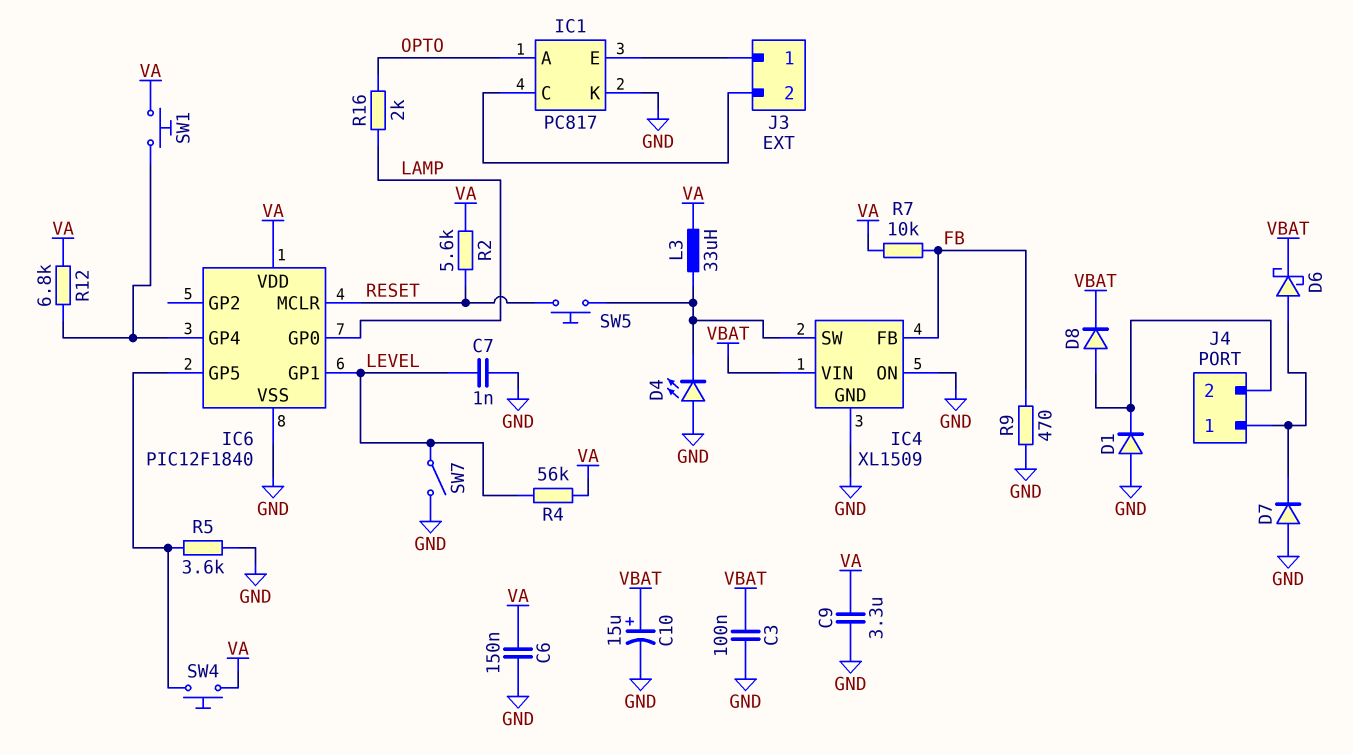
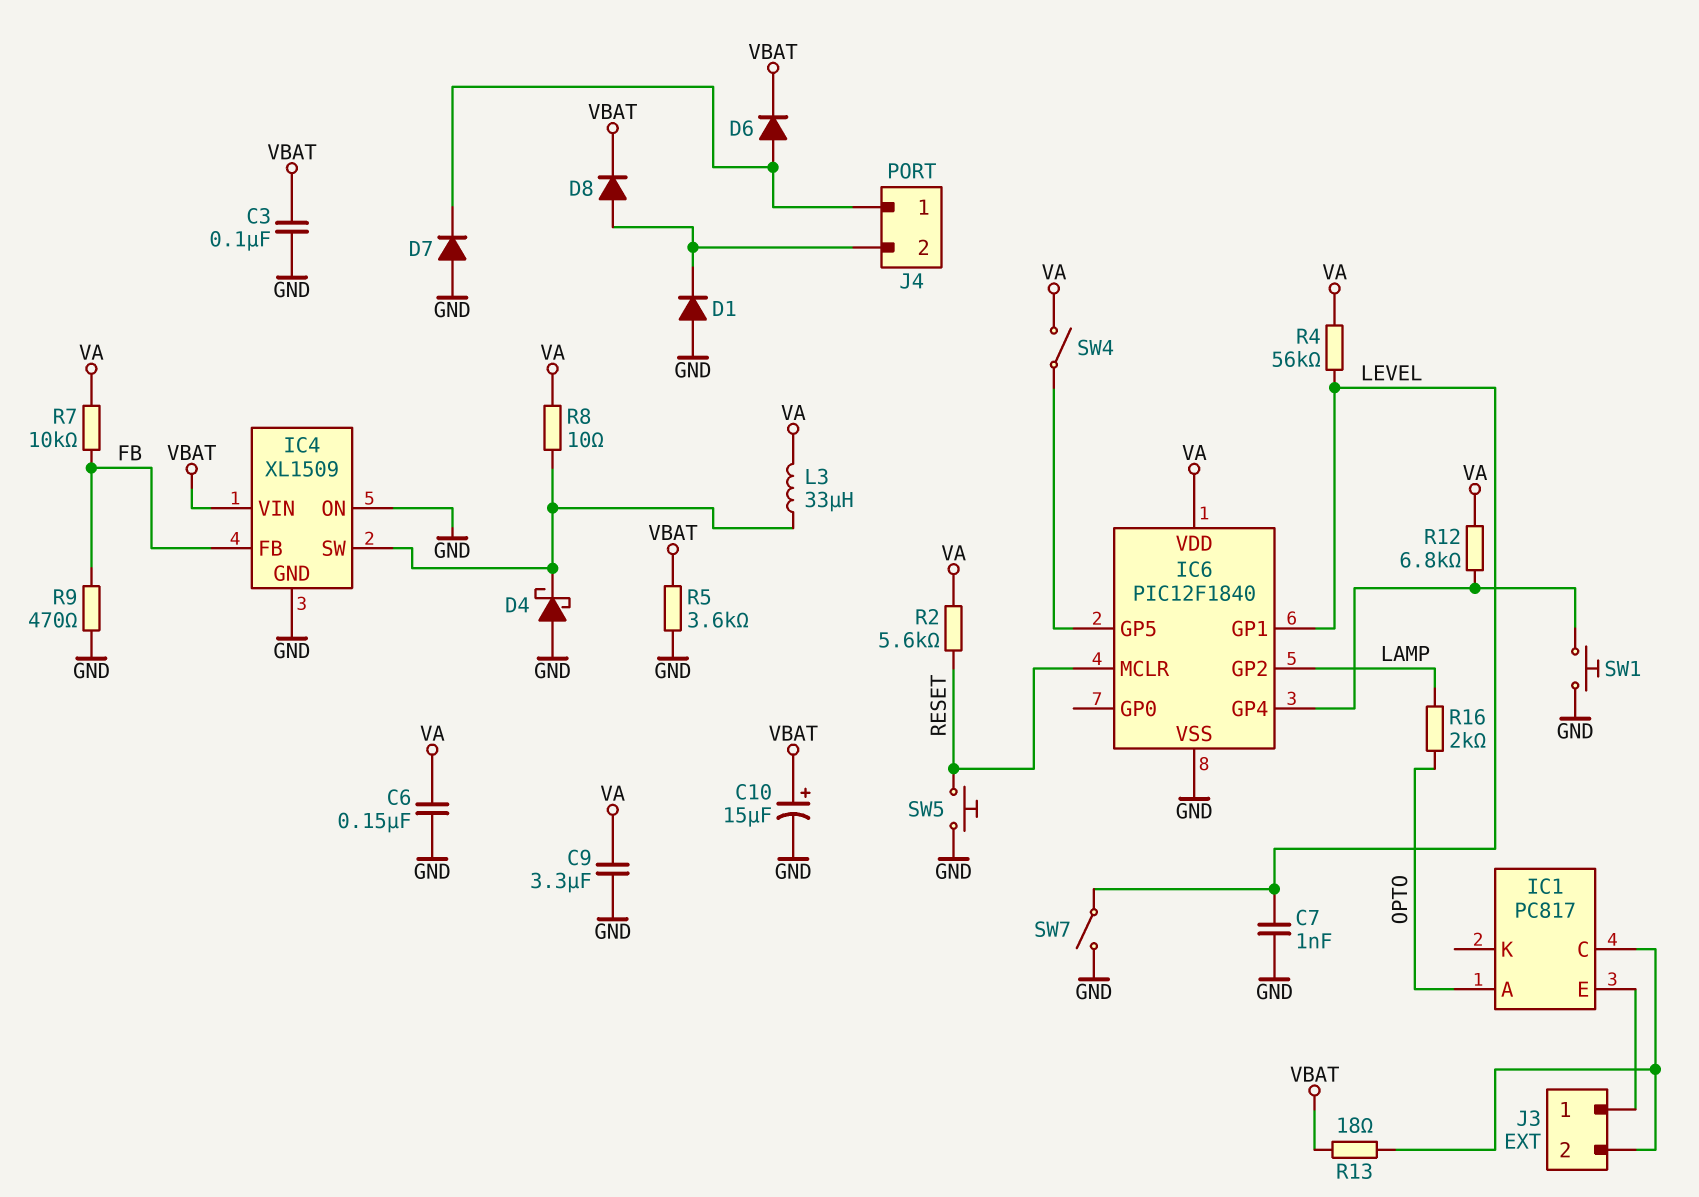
D4: LED (A GND, K IC4/SW) -> schottky (A GND, K IC4/SW)
D6: schottky (A J4/1, K VBAT) -> diode (A J4/1, K VBAT)
IC1 pin K: GND -> none
IC6 pin GP0: LAMP -> none
IC6 pin GP2: none -> LAMP
R5: 3.6k (GND, IC6/GP5) -> 3.6k (GND, VBAT)
R8: none -> 10 (IC4/SW, VA)
R13: none -> 18 (IC1/C, VBAT)
SW1: button (IC6/GP4, VA) -> button (GND, IC6/GP4)
SW4: button (IC6/GP5, VA) -> switch (IC6/GP5, VA)
SW5: button (IC4/SW, RESET) -> button (GND, RESET)

